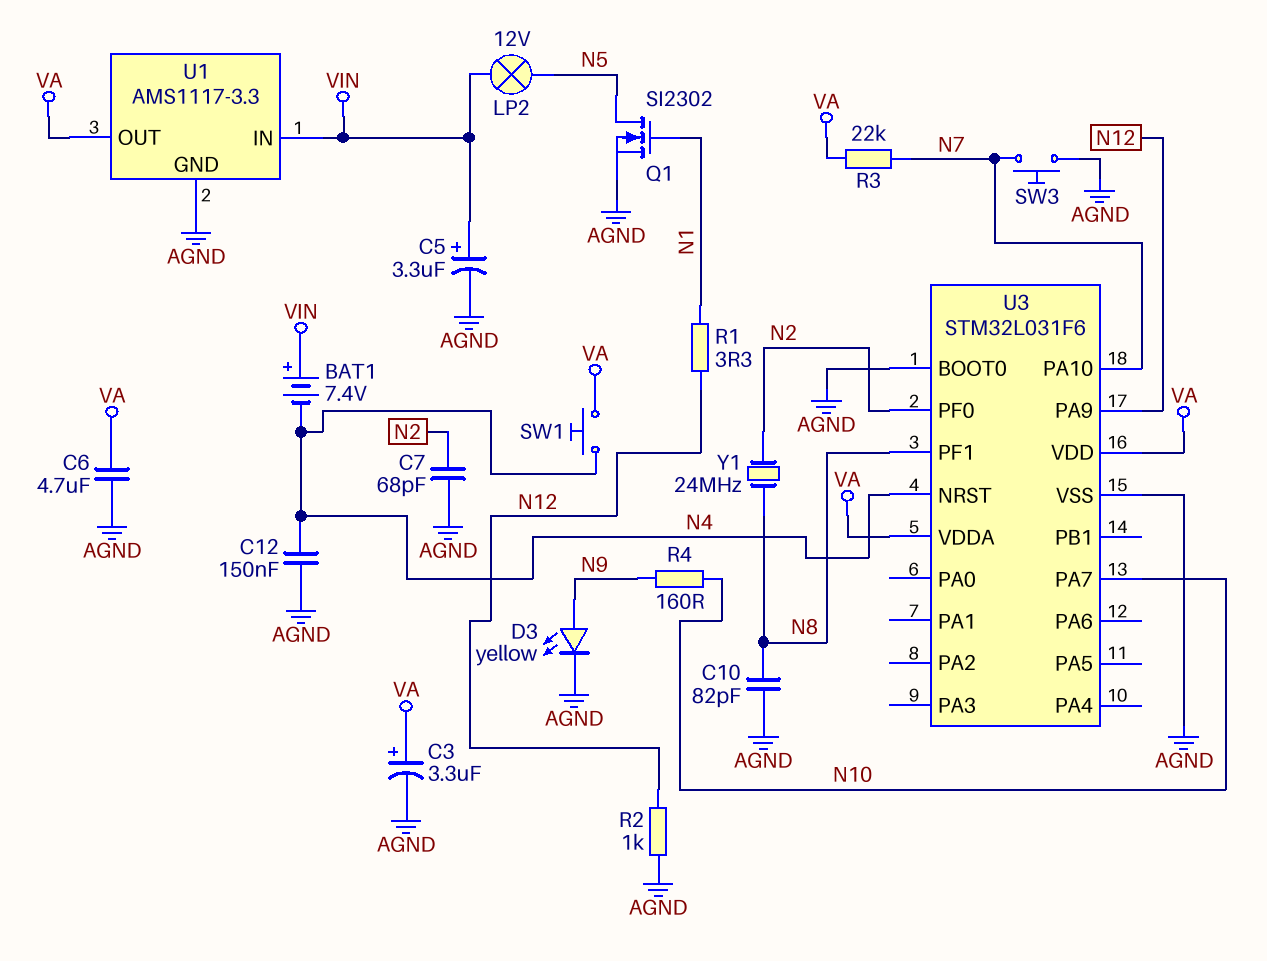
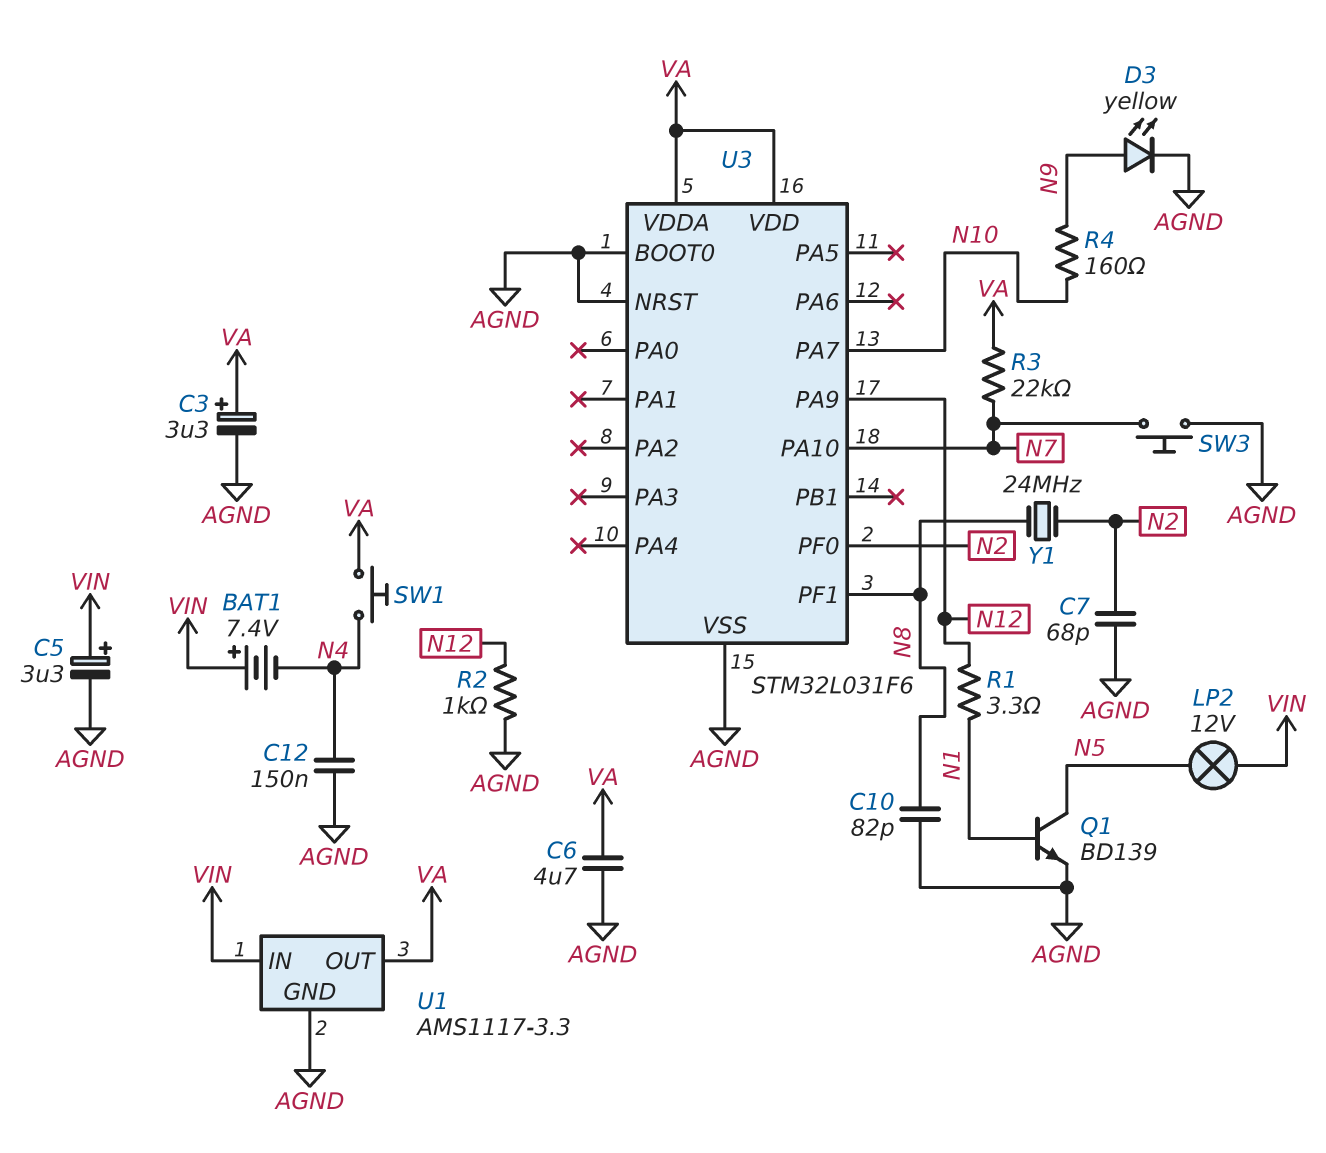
Q1: NMOS SI2302 (G N1, D N5, S AGND) -> NPN BD139 (B N1, C N5, E AGND)
U3 pin NRST: N4 -> AGND

